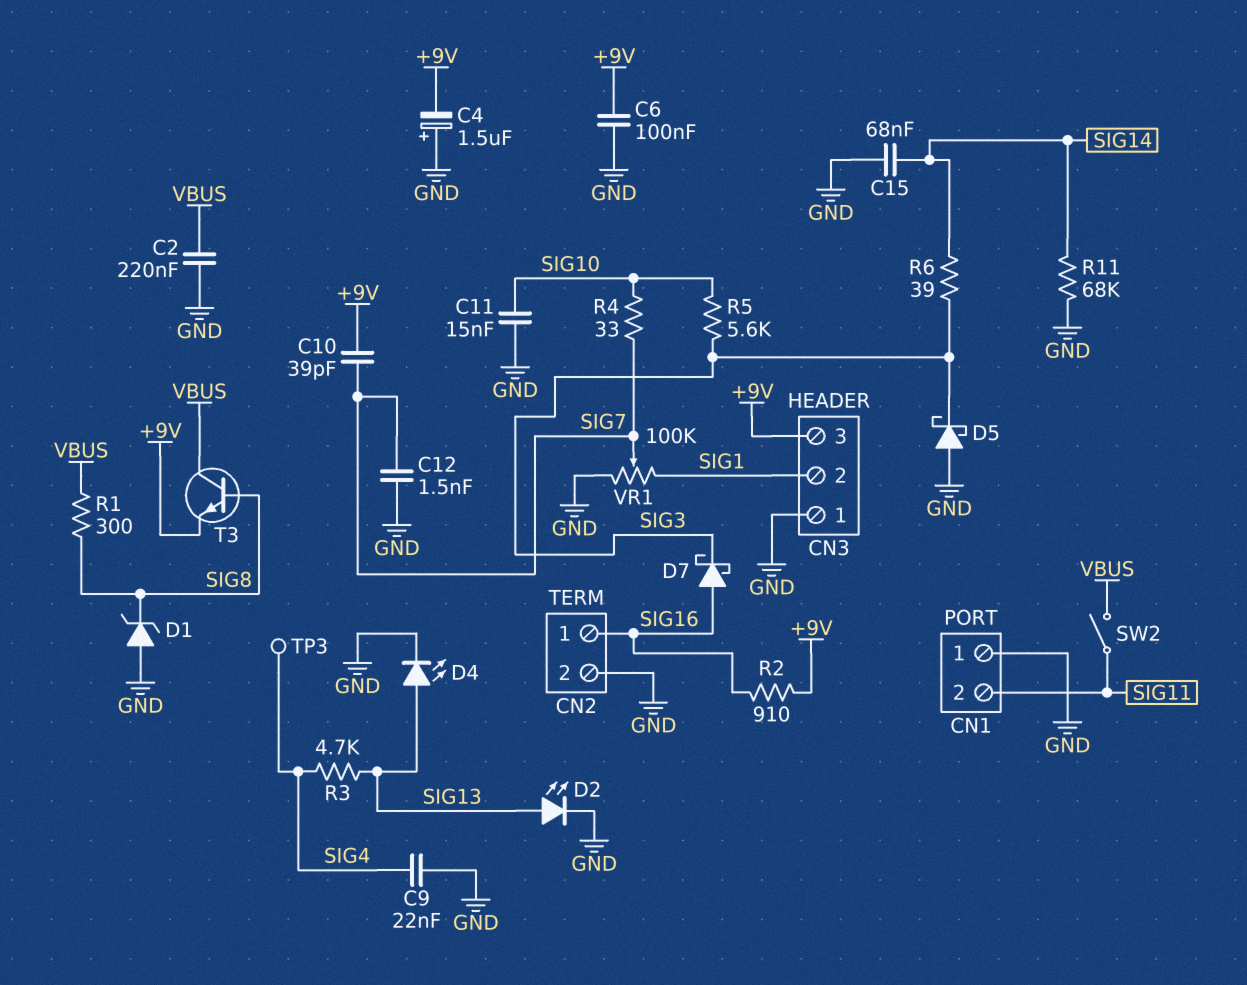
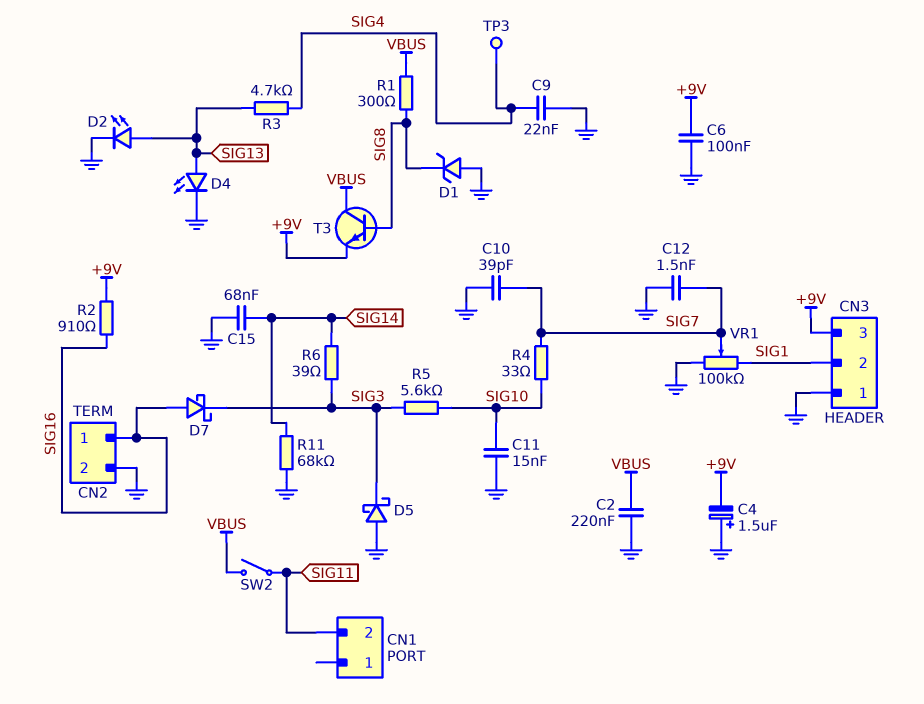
C10: 39pF (+9V, SIG7) -> 39pF (GND, SIG7)
CN1 pin 1: GND -> none

